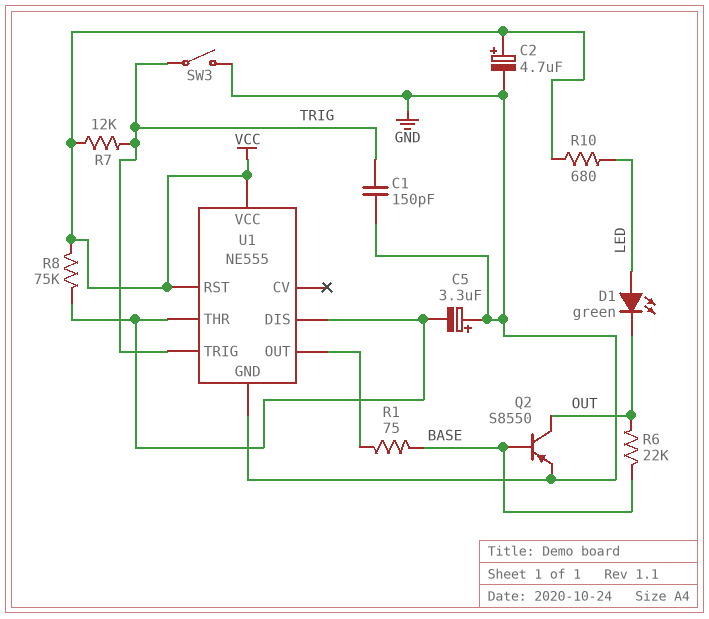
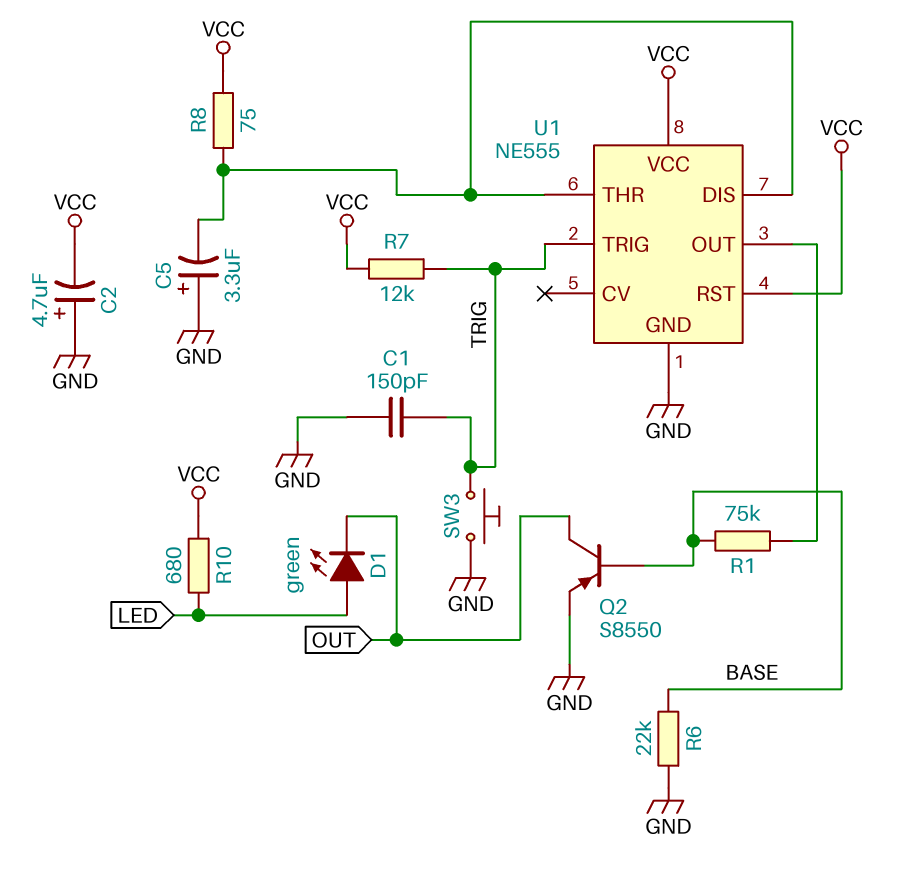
C2: 4.7uF (plus VCC, minus GND) -> 4.7uF (plus GND, minus VCC)
R1: 75 (BASE, U1/OUT) -> 75k (BASE, U1/OUT)
R6: 22k (BASE, OUT) -> 22k (BASE, GND)
R8: 75k (U1/DIS, VCC) -> 75 (U1/DIS, VCC)
SW3: switch (GND, TRIG) -> button (GND, TRIG)

